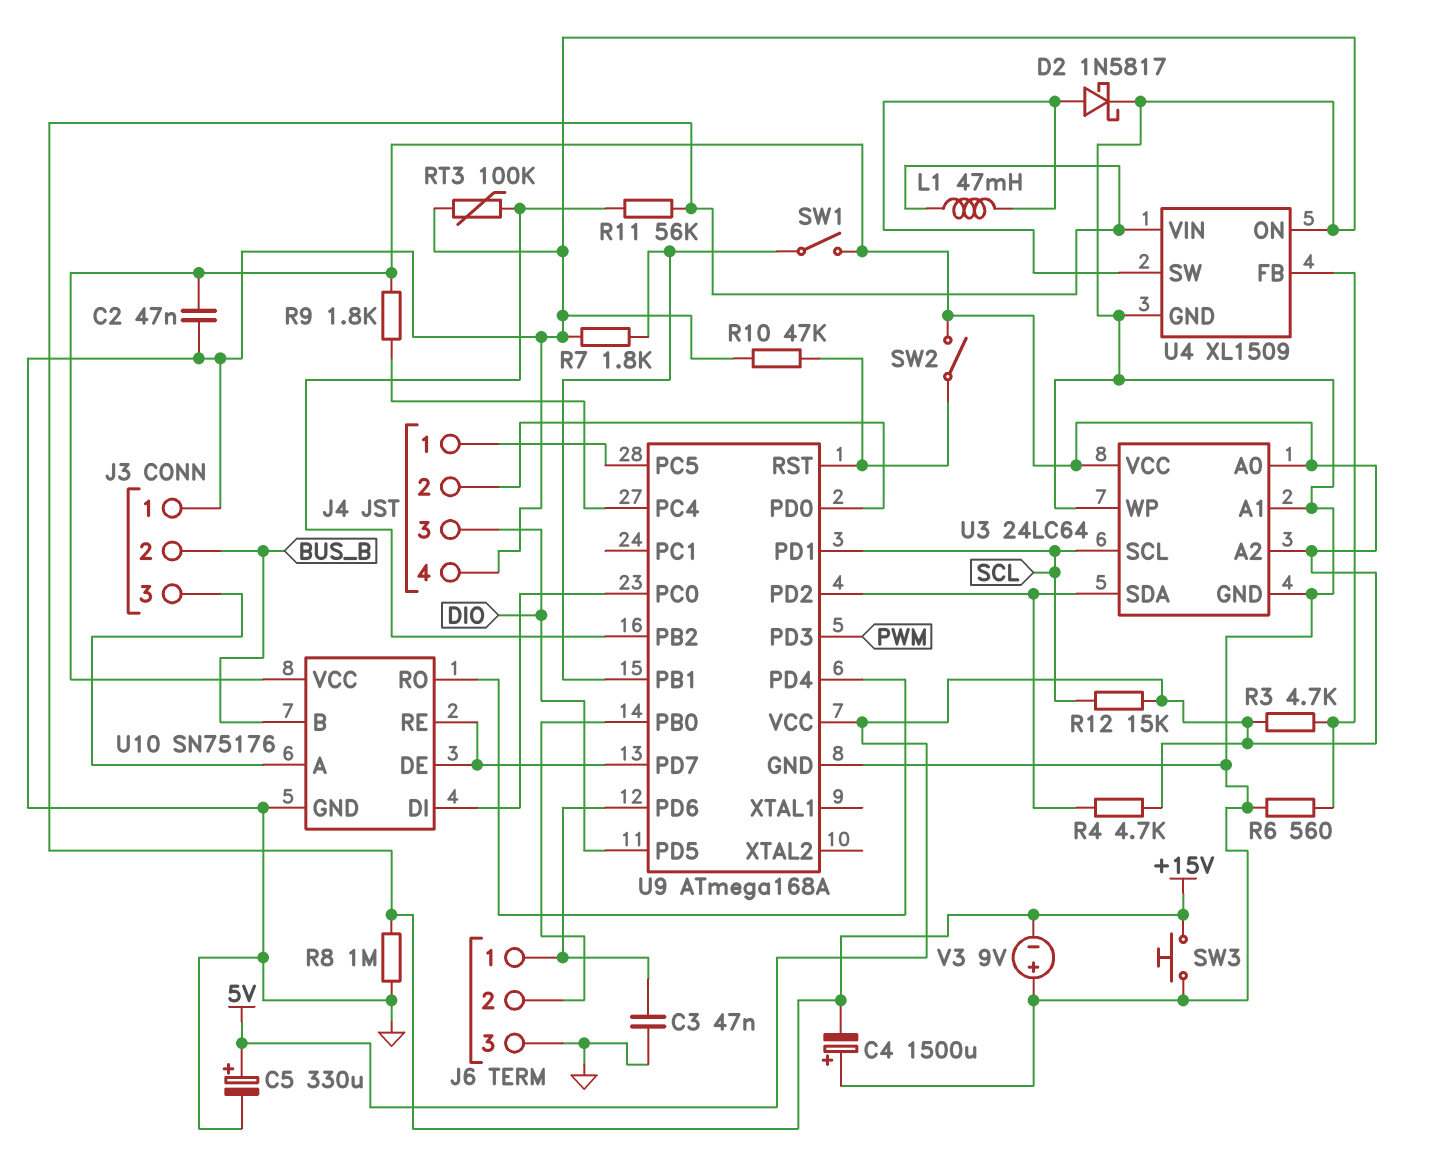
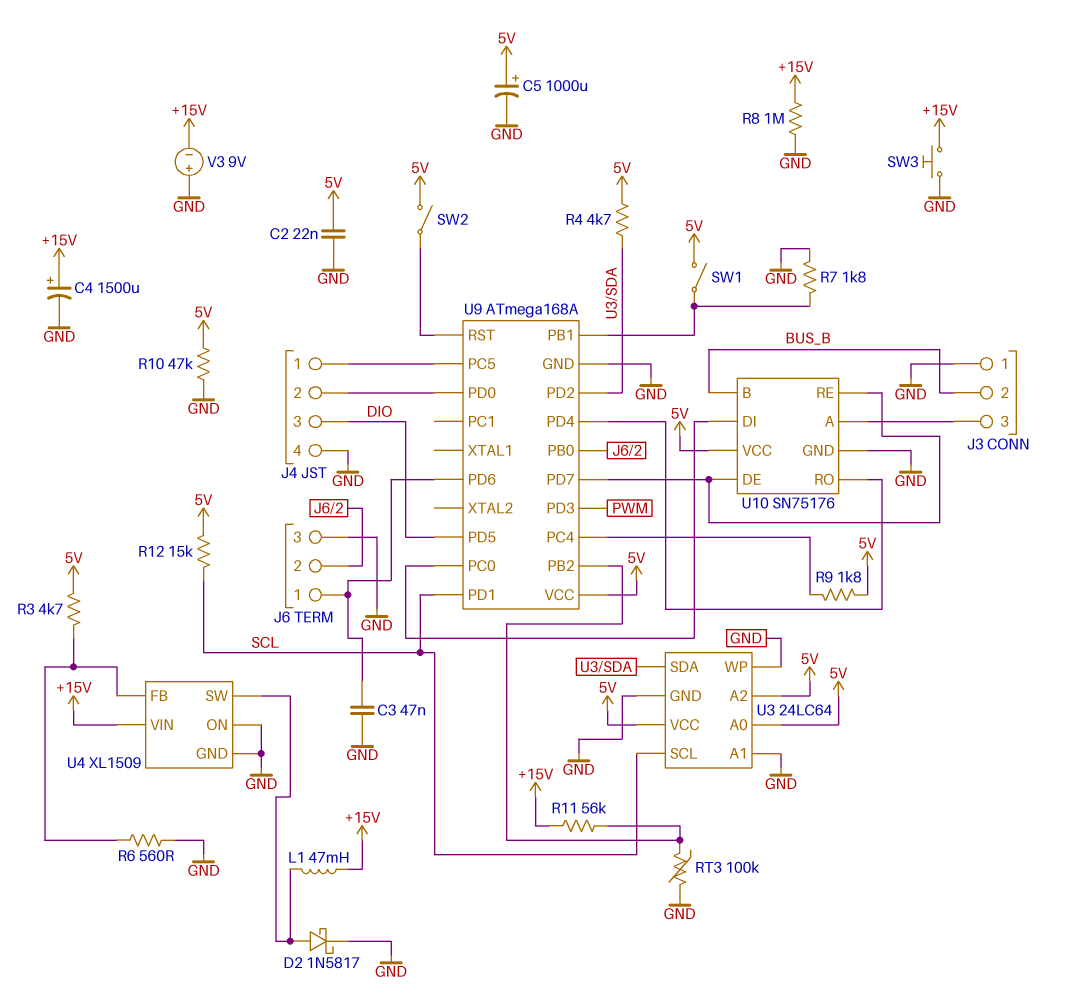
C2: 47nF (5V, GND) -> 22nF (5V, GND)
C4: 1500uF (plus GND, minus +15V) -> 1500uF (plus +15V, minus GND)
C5: 330uF (plus 5V, minus GND) -> 1000uF (plus 5V, minus GND)
R10: 47k (GND, U9/RST) -> 47k (5V, GND)

